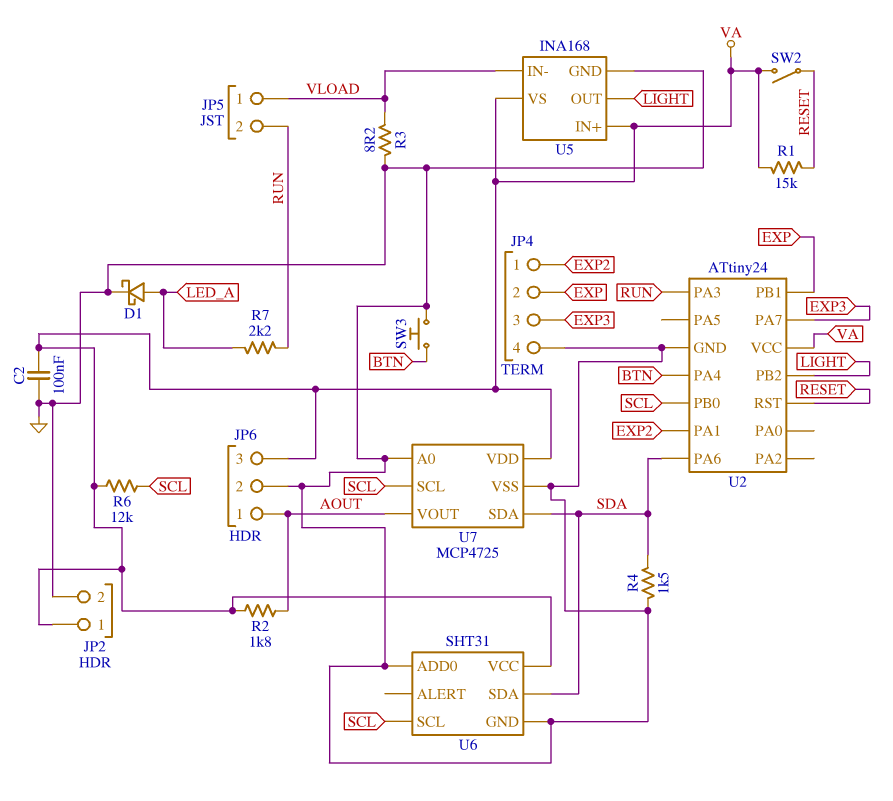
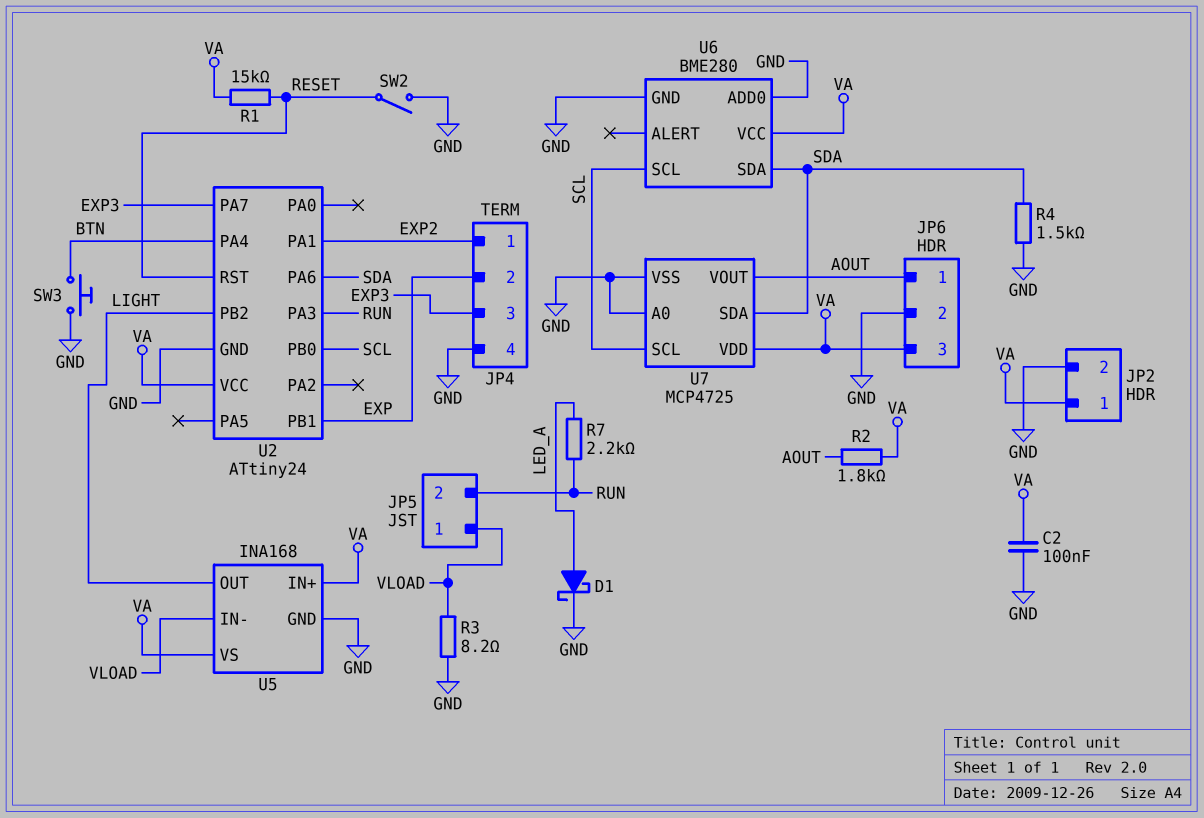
R6: 12k (SCL, VA) -> none
SW2: switch (RESET, VA) -> switch (GND, RESET)
U6: SHT31 -> BME280

